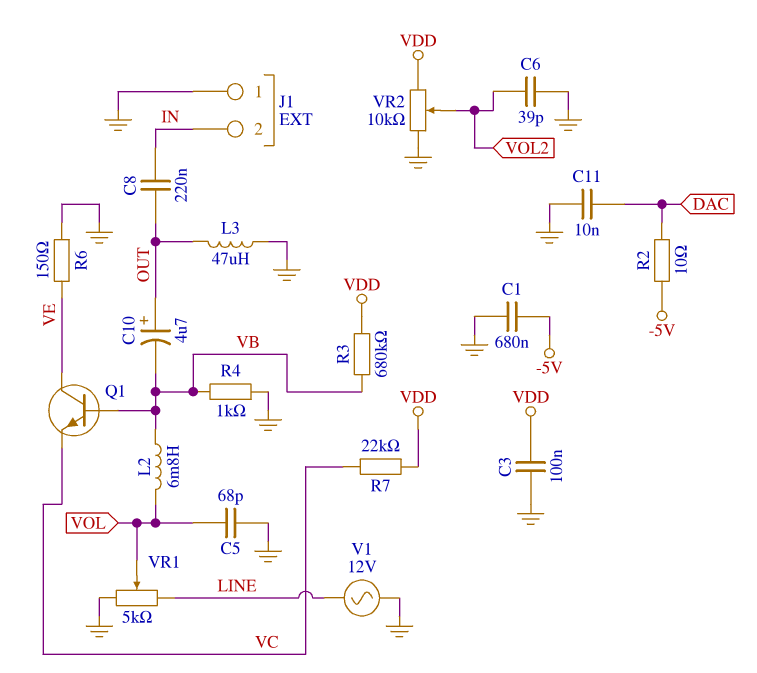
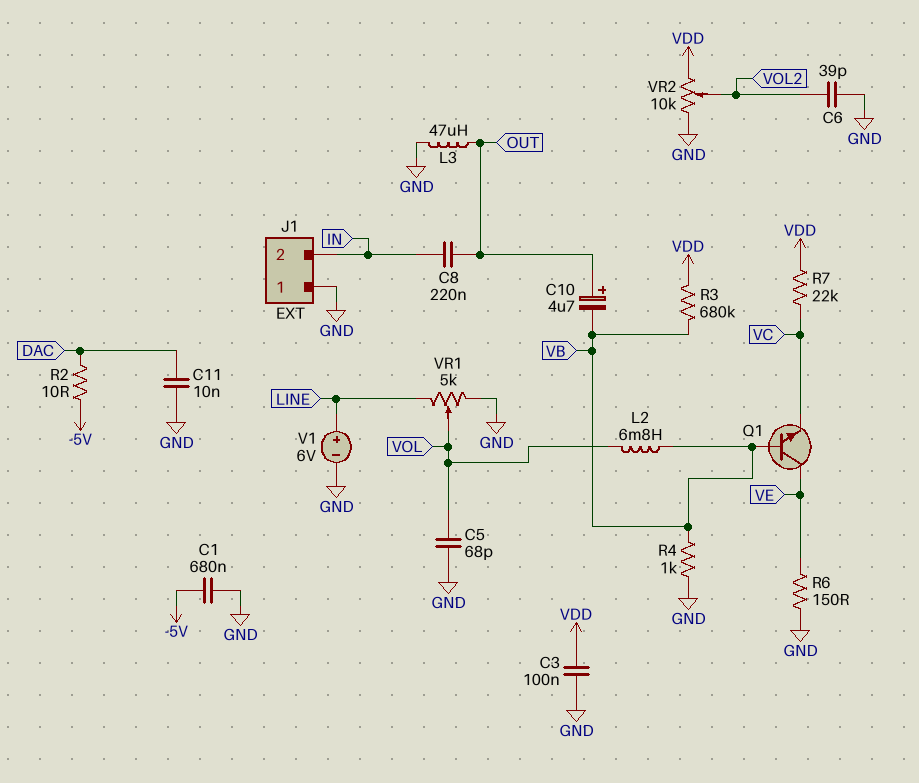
V1: AC 12V (GND, LINE) -> 6V (plus LINE, minus GND)

